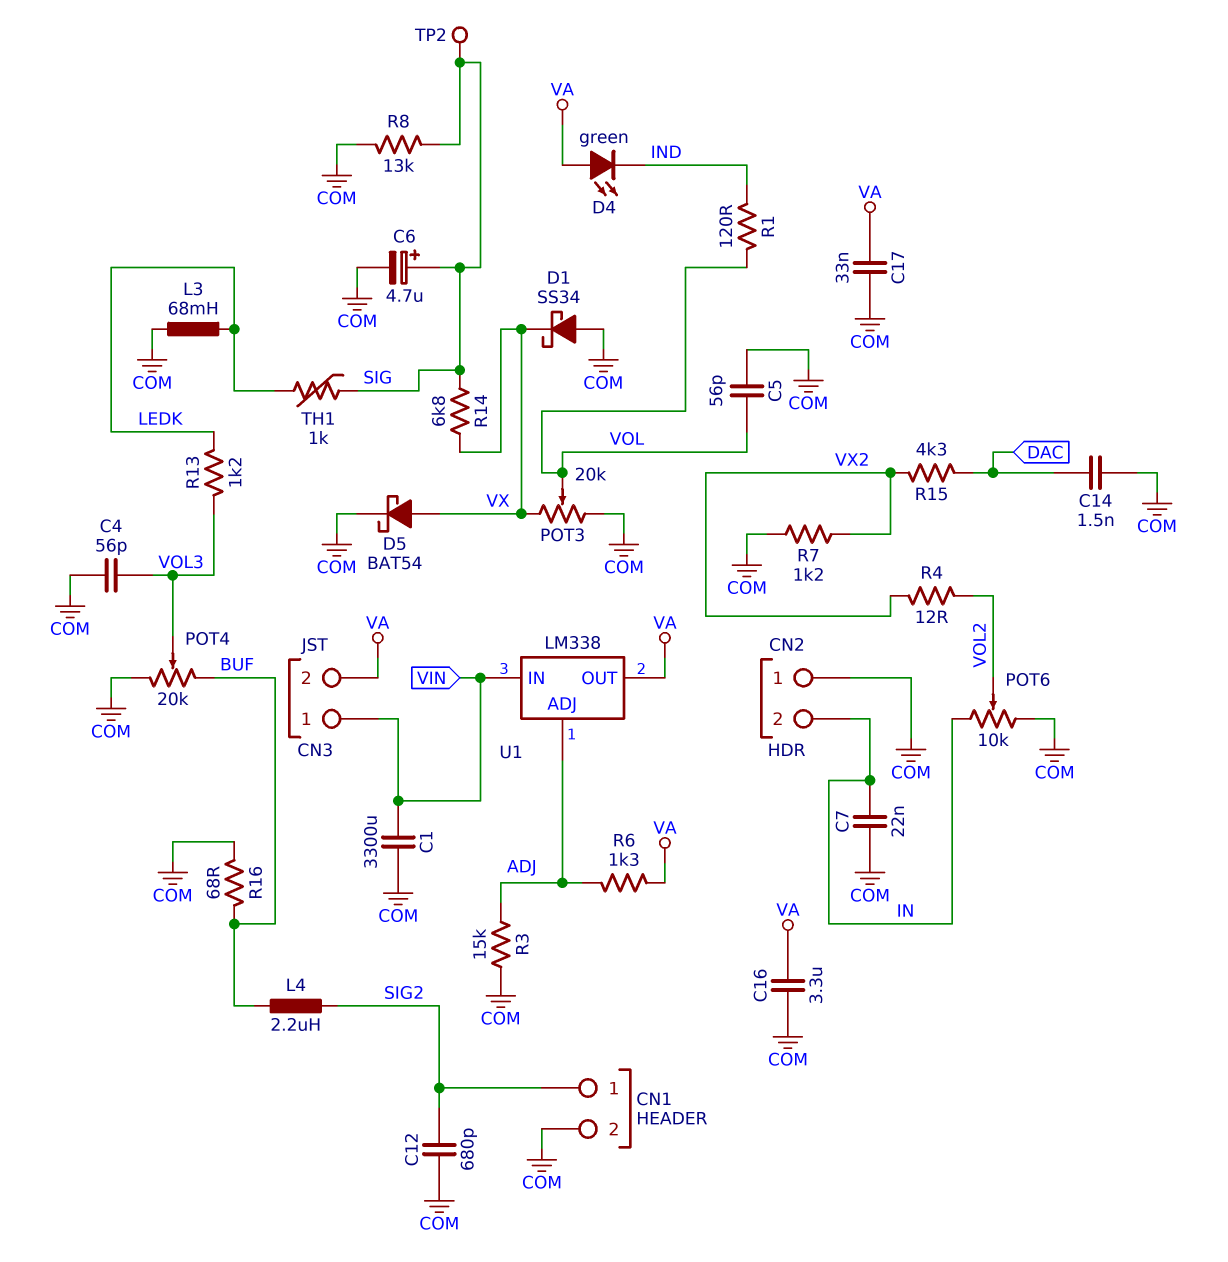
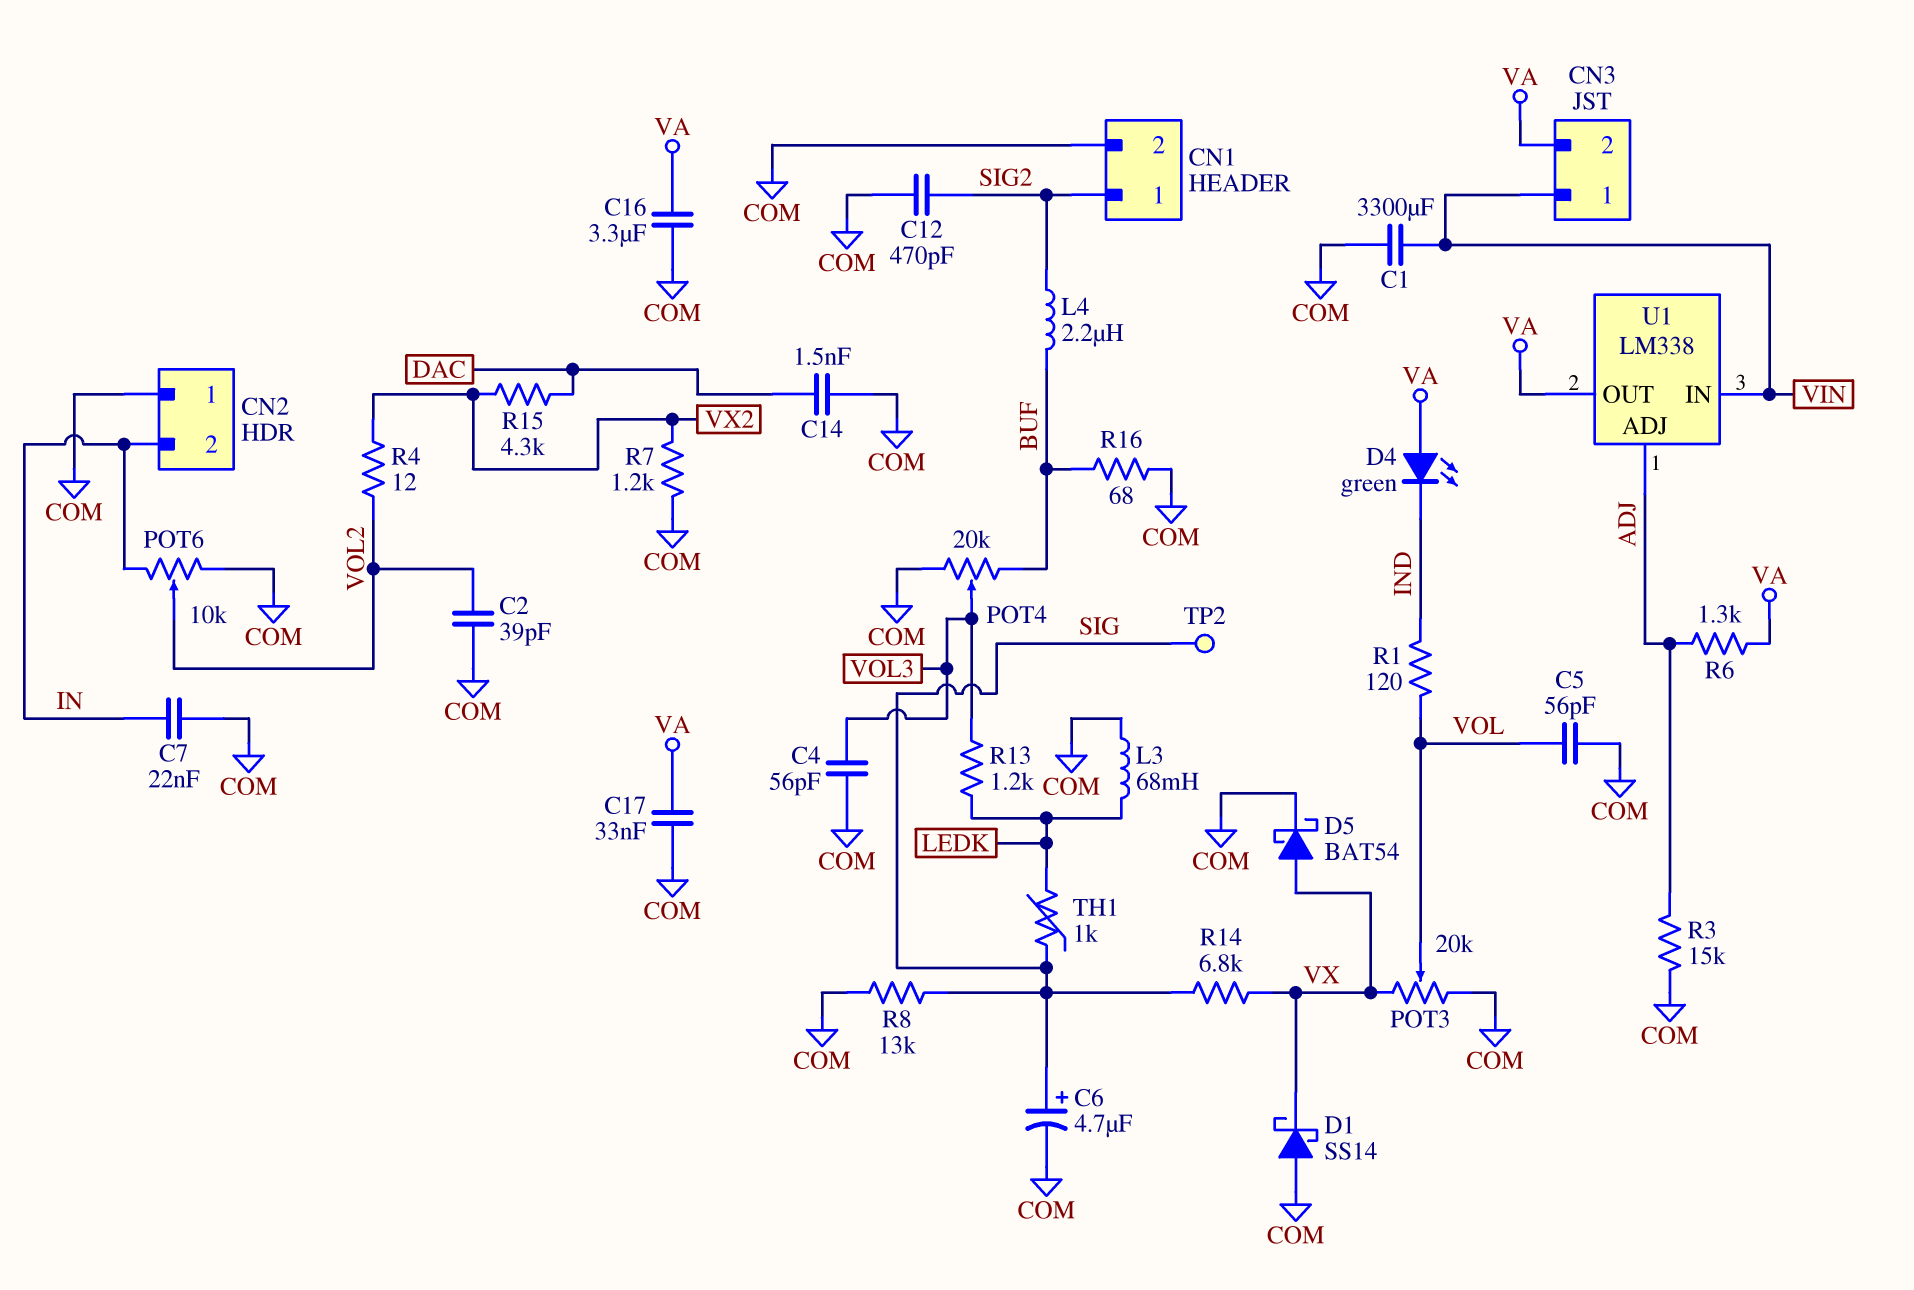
C2: none -> 39pF (COM, VOL2)
C12: 680pF (COM, SIG2) -> 470pF (COM, SIG2)
D1: schottky SS34 (A COM, K VX) -> schottky SS14 (A COM, K VX)

